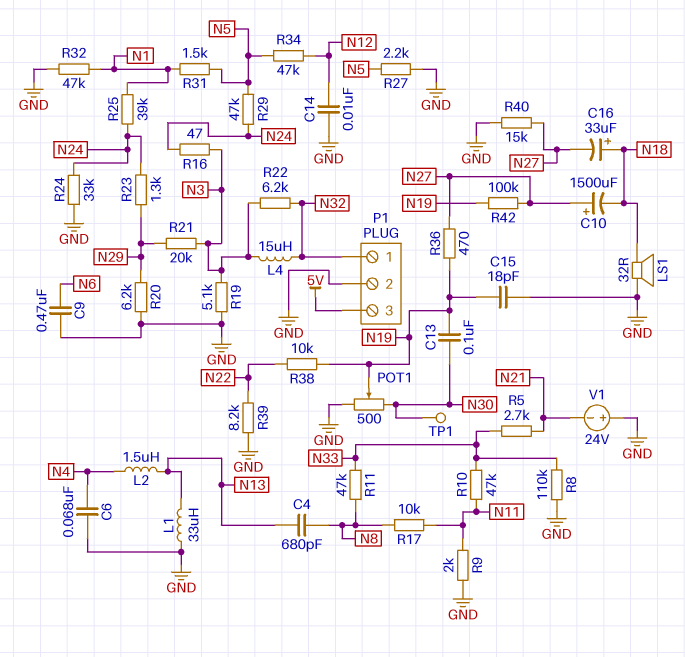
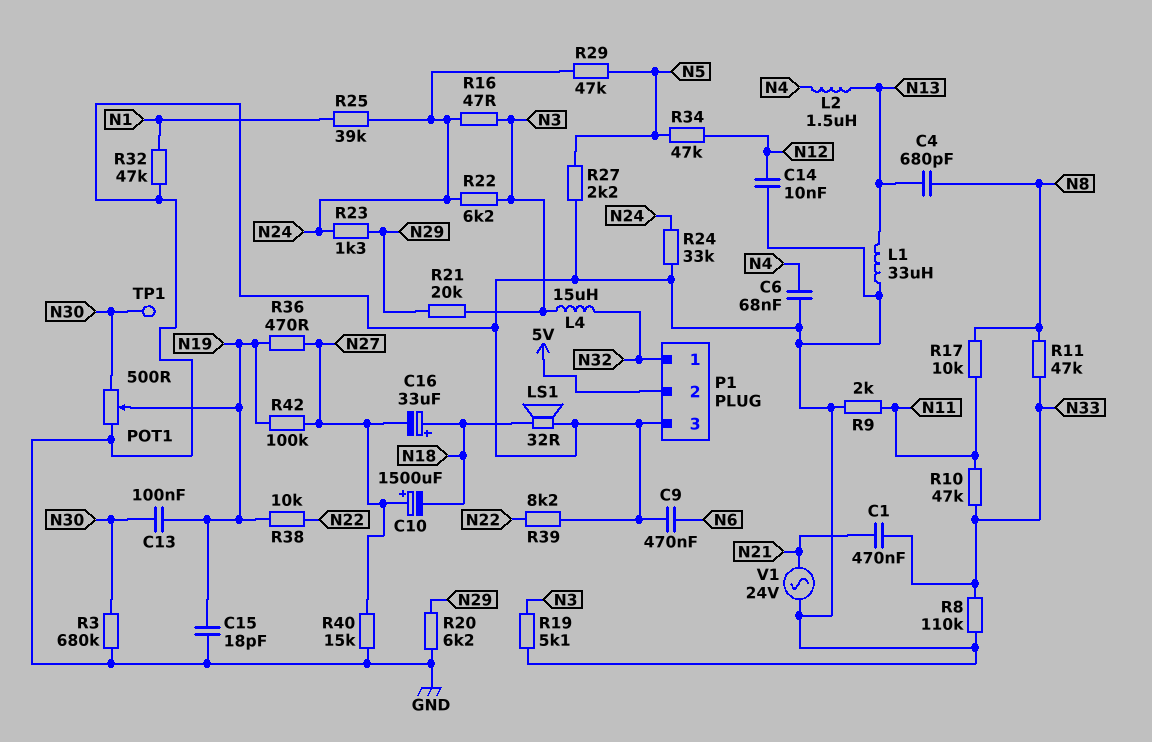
C1: none -> 470nF (N21, N33)
P1 pin 2: GND -> 5V
P1 pin 3: 5V -> GND
R3: none -> 680k (GND, N30)
R5: 2.7k (N21, N33) -> none
R22: 6.2k (N3, N32) -> 6.2k (N3, N24)
R31: 1.5k (N1, N5) -> none
V1: 24V (plus GND, minus N21) -> AC 24V (GND, N21)

